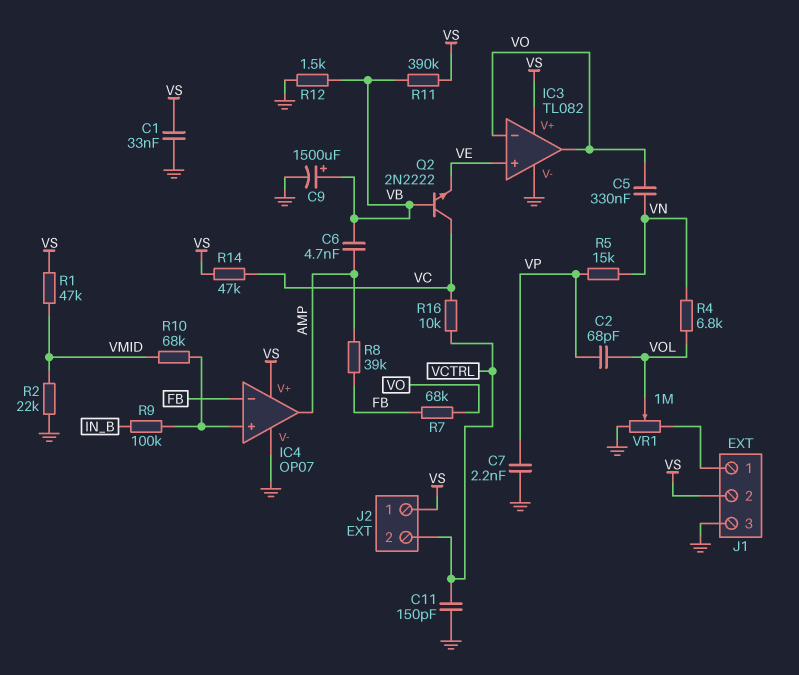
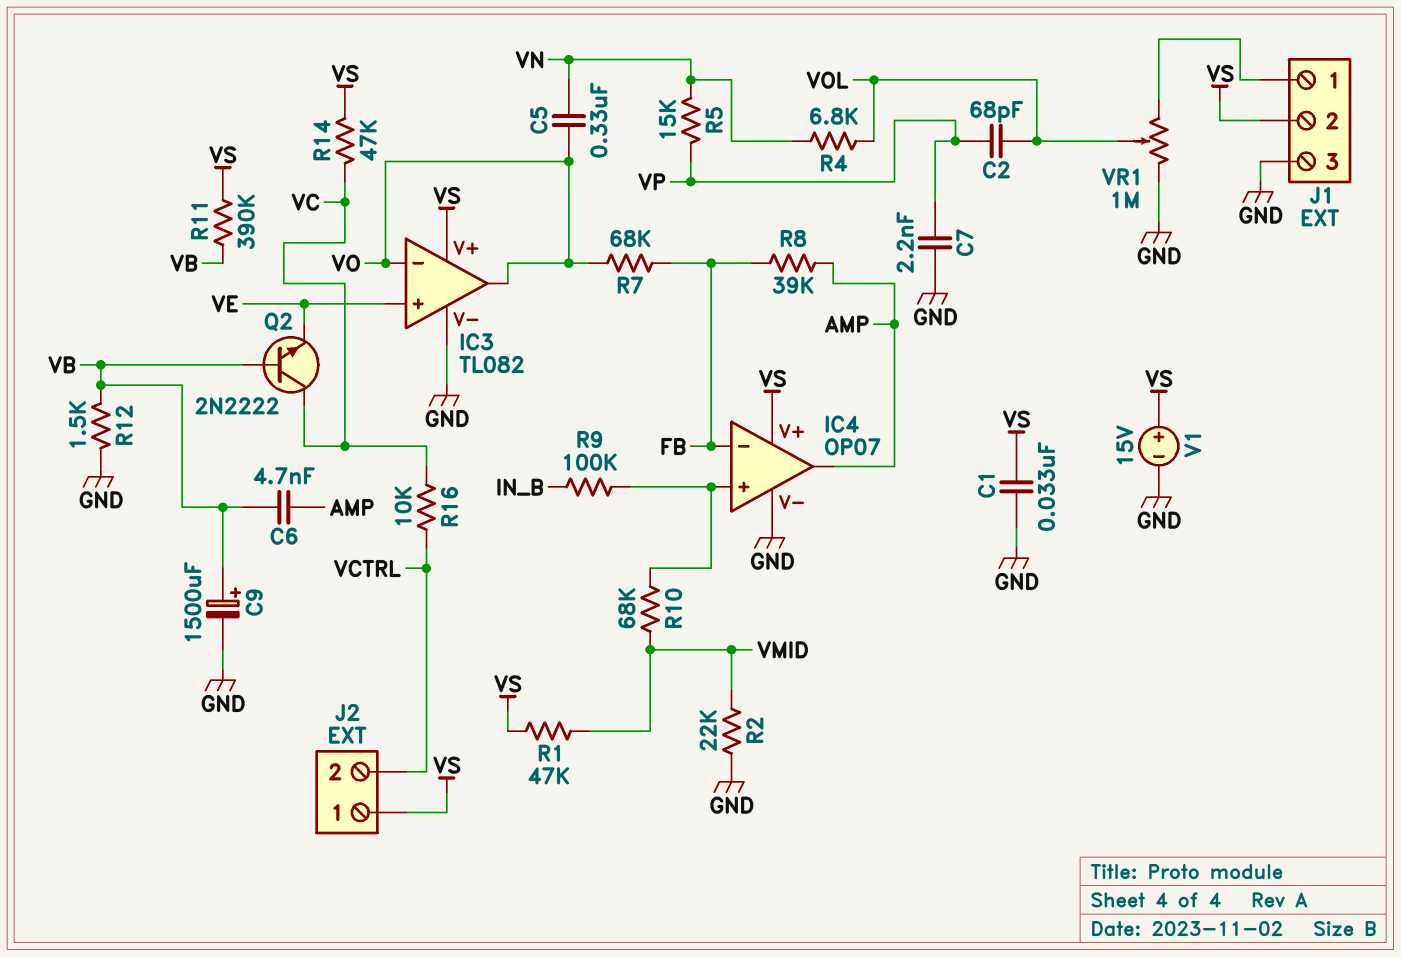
C11: 150pF (GND, VCTRL) -> none
V1: none -> 15V (plus VS, minus GND)

